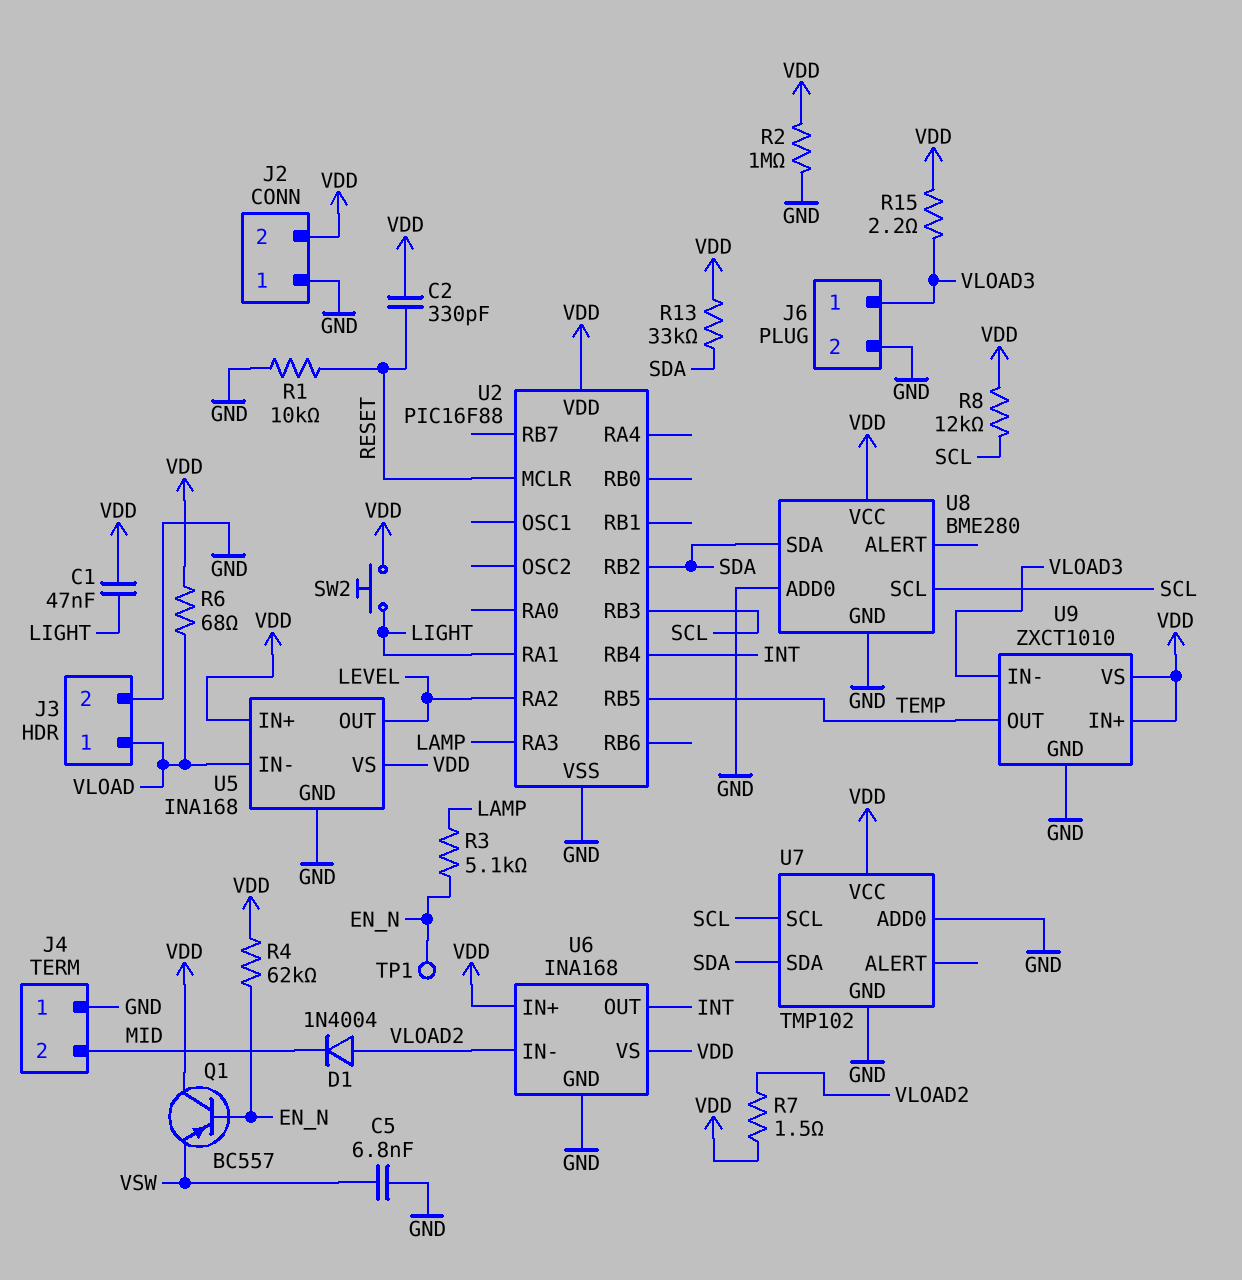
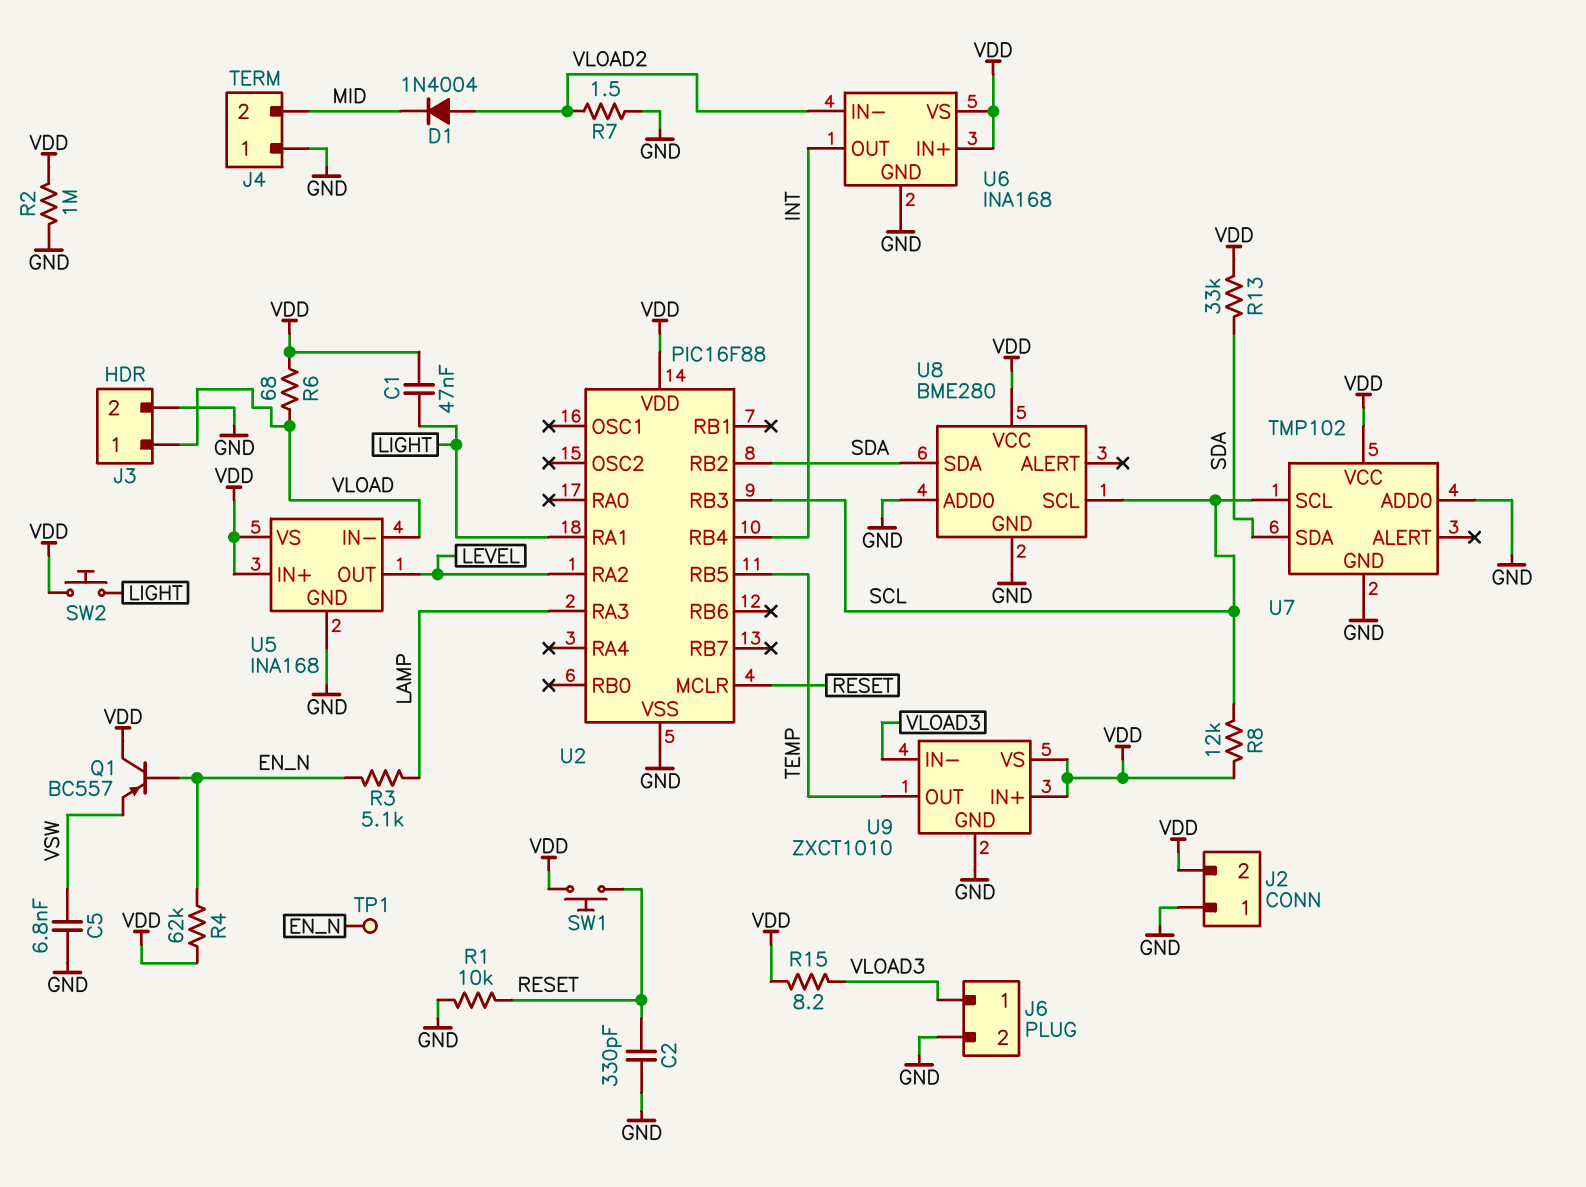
C2: 330pF (RESET, VDD) -> 330pF (GND, RESET)
R7: 1.5 (VDD, VLOAD2) -> 1.5 (GND, VLOAD2)
R15: 2.2 (VDD, VLOAD3) -> 8.2 (VDD, VLOAD3)
SW1: none -> button (RESET, VDD)

